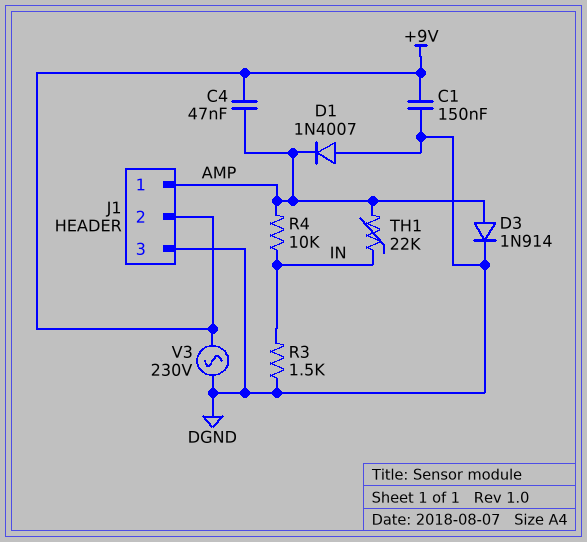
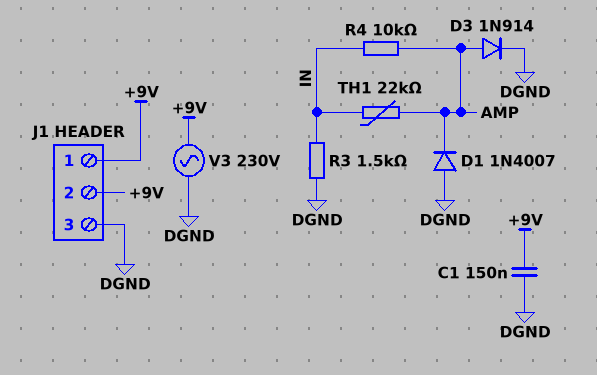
C4: 47nF (+9V, AMP) -> none
J1 pin 1: AMP -> +9V

